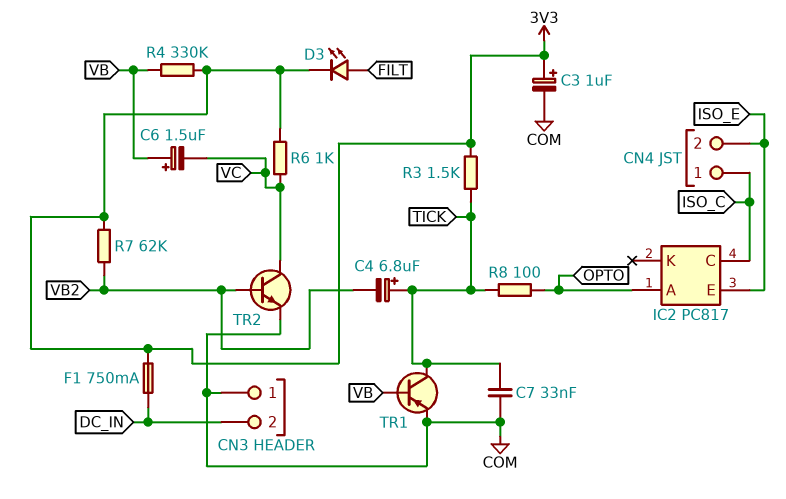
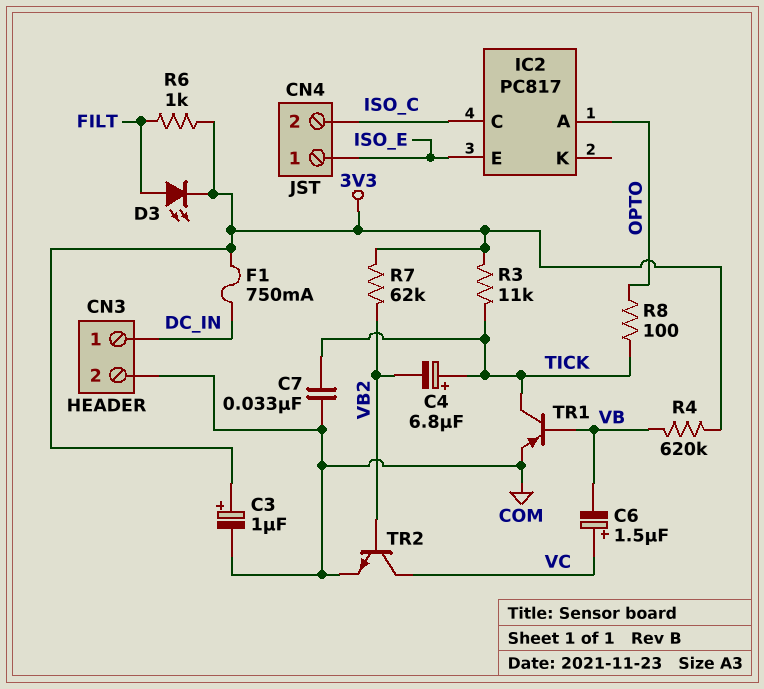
C6: 1.5uF (plus VB, minus VC) -> 1.5uF (plus VC, minus VB)
CN3 pin 1: COM -> DC_IN
CN3 pin 2: DC_IN -> COM
CN4 pin 1: ISO_C -> ISO_E
CN4 pin 2: ISO_E -> ISO_C
R3: 1.5k (3V3, TICK) -> 11k (3V3, TICK)
R4: 330k (3V3, VB) -> 620k (3V3, VB)
R6: 1k (3V3, VC) -> 1k (3V3, FILT)

